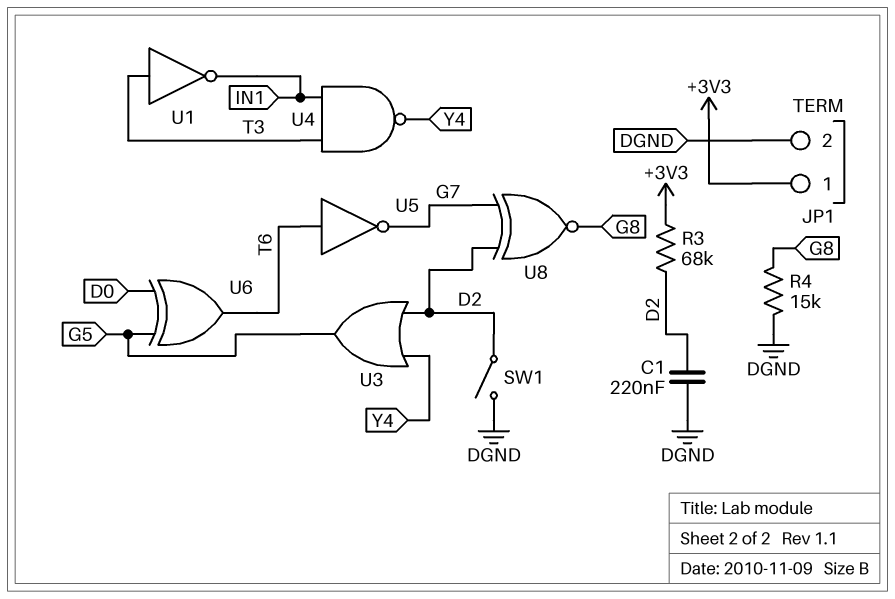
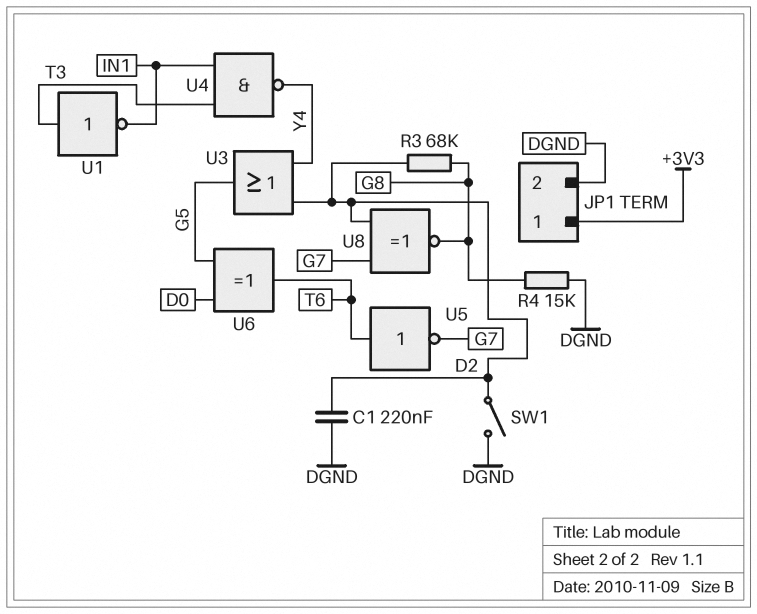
R3: 68k (+3V3, D2) -> 68k (D2, G8)

